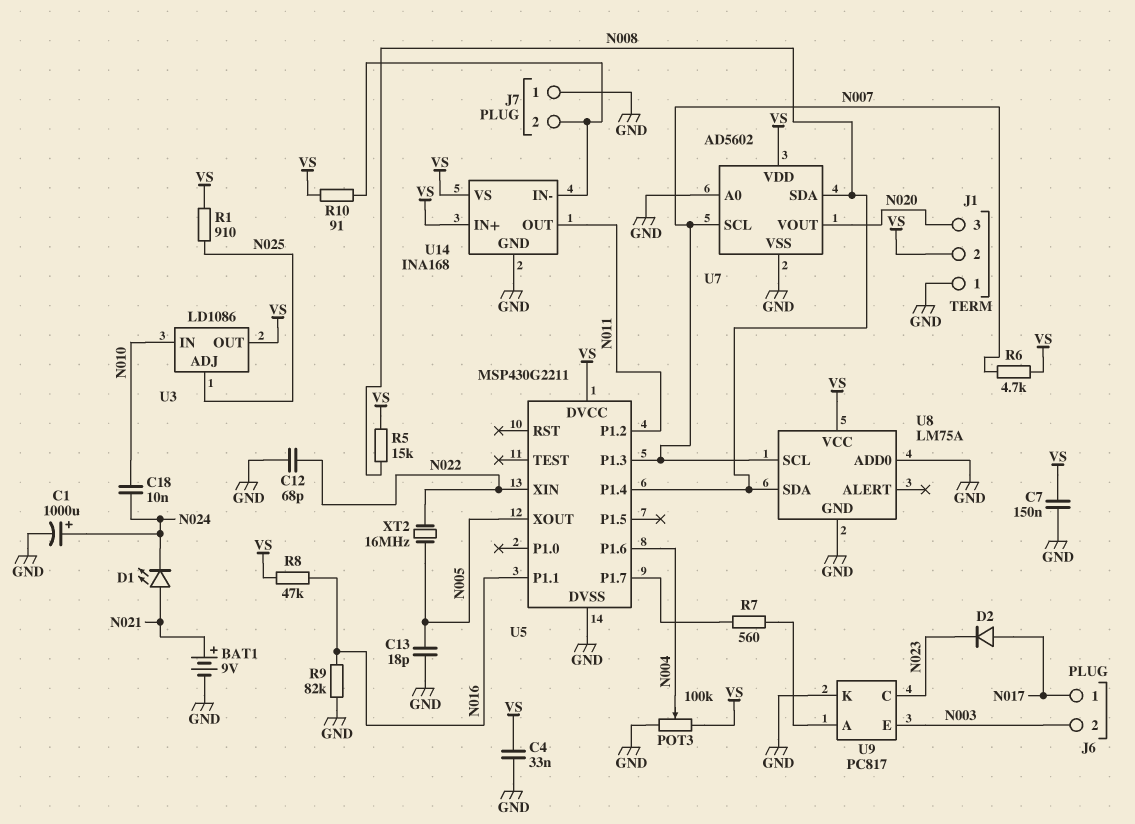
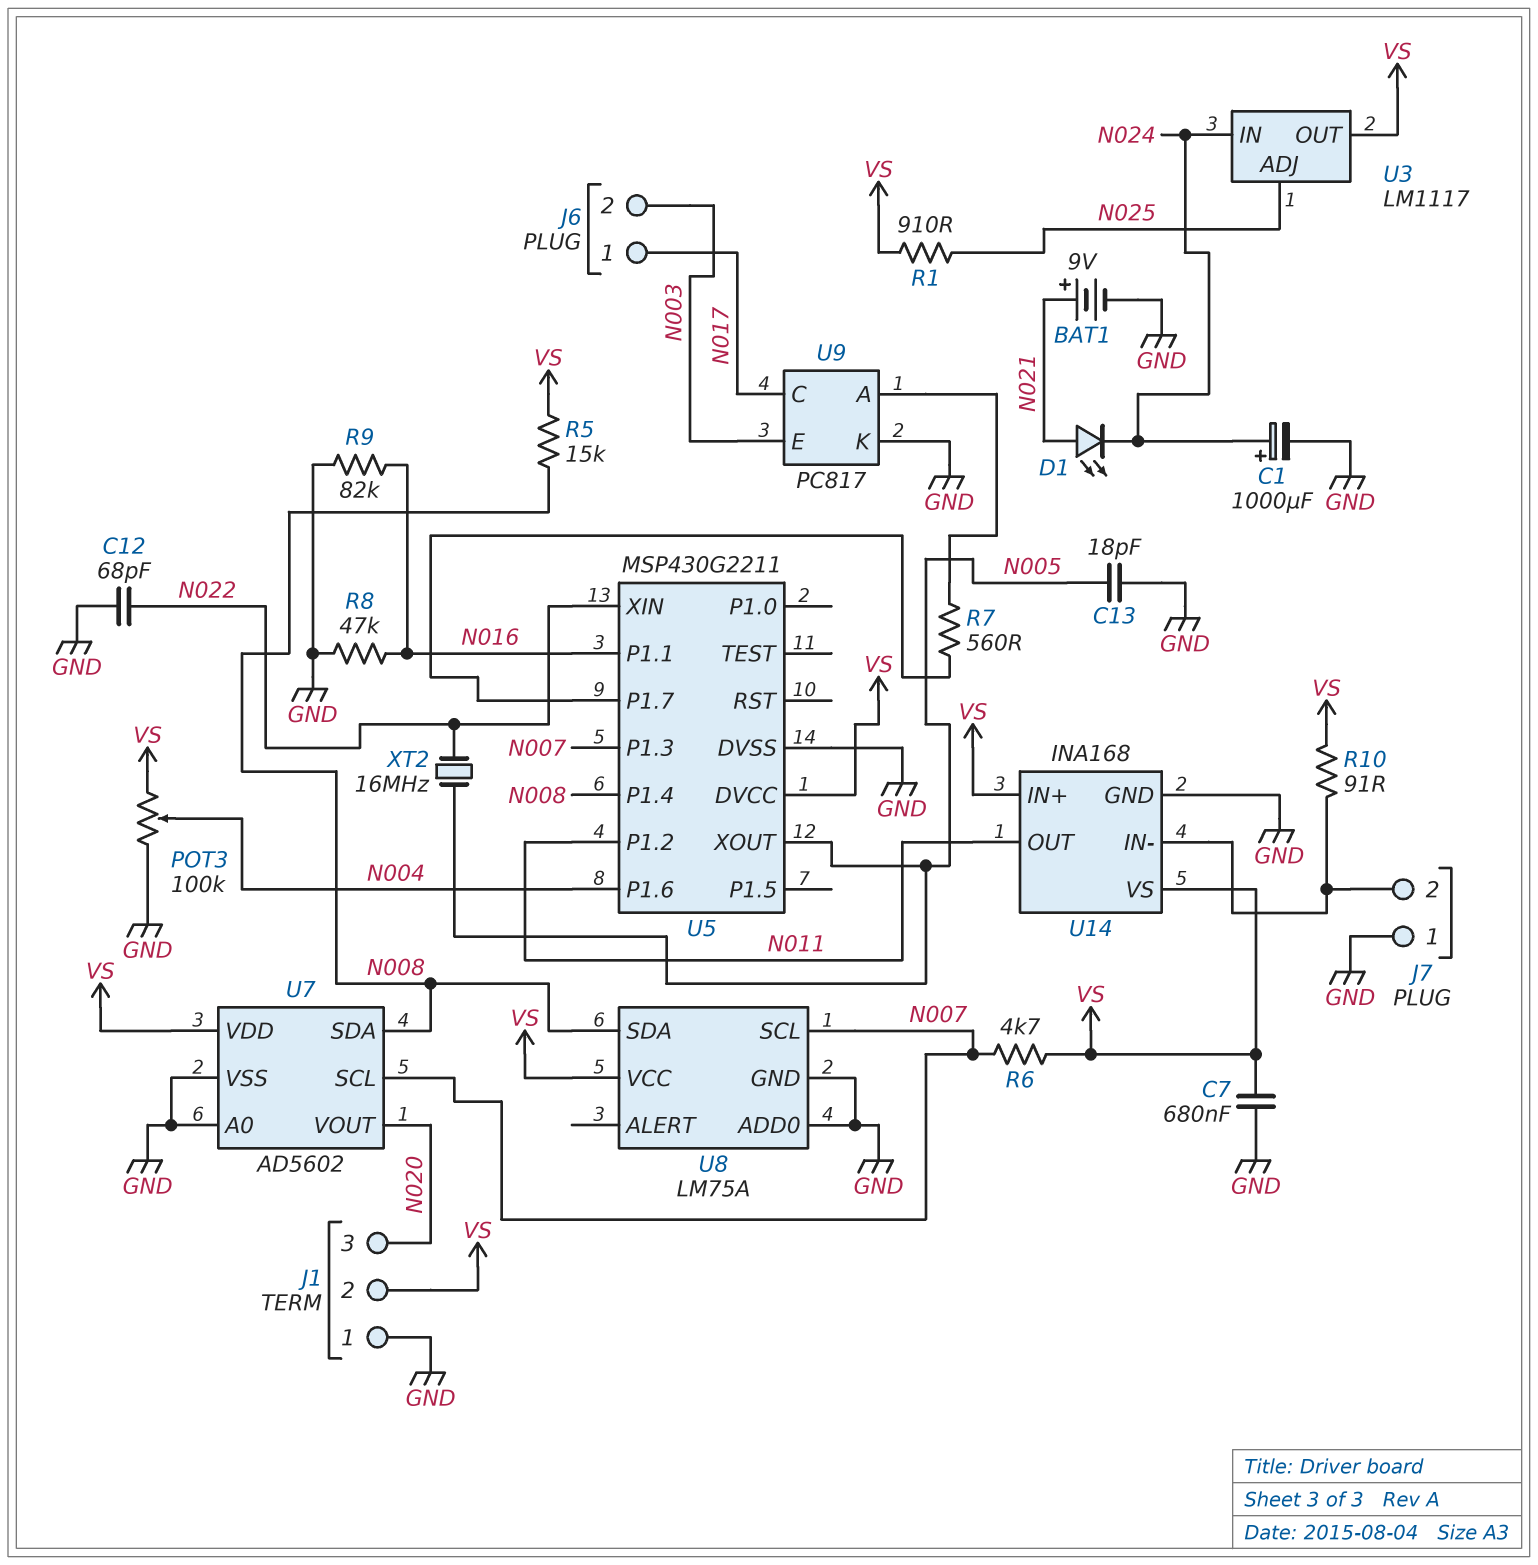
C4: 33nF (GND, VS) -> none
C7: 150nF (GND, VS) -> 680nF (GND, VS)
C18: 10nF (N010, N024) -> none
D2: diode (A N017, K N023) -> none
R8: 47k (N016, VS) -> 47k (GND, N016)
U3: LD1086 -> LM1117
U3 pin IN: N010 -> N024
U9 pin C: N023 -> N017

